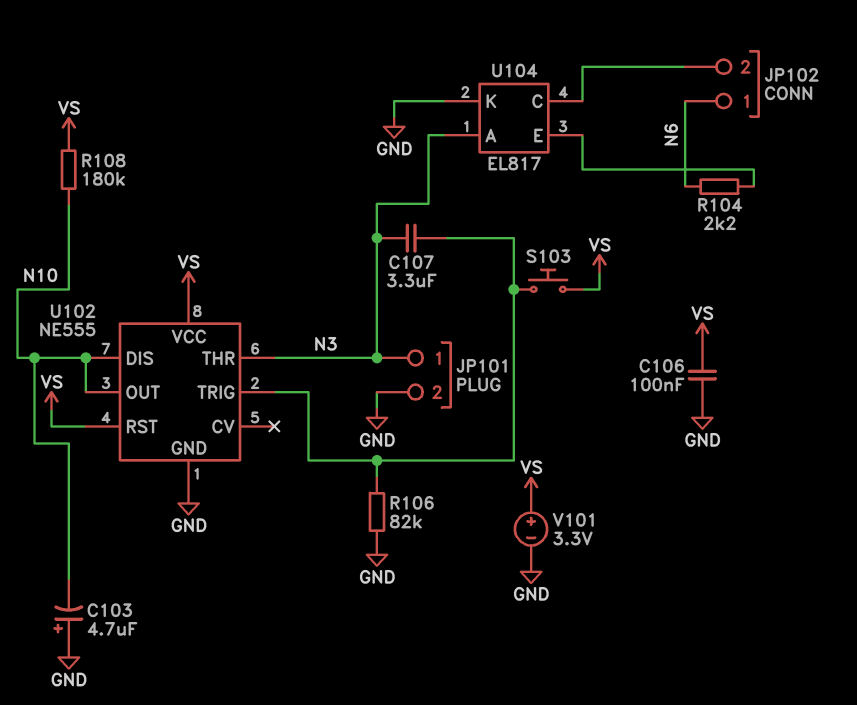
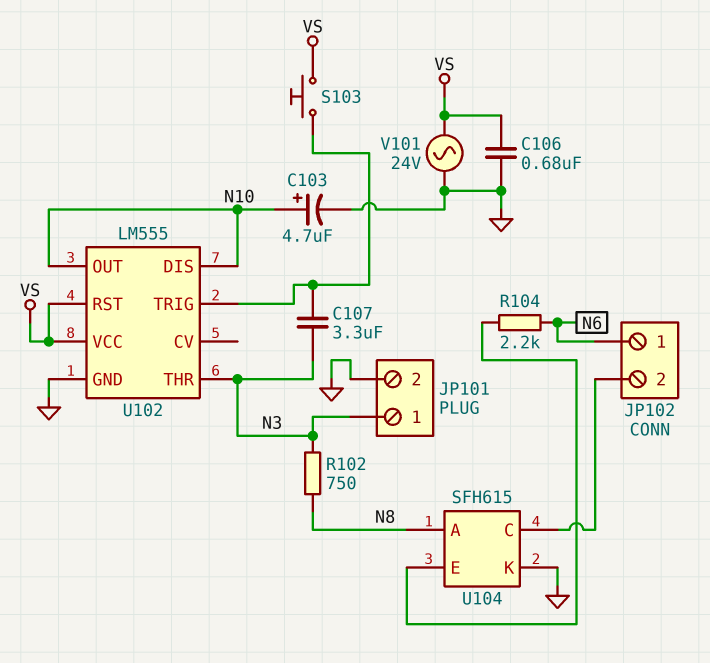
C103: 4.7uF (plus GND, minus N10) -> 4.7uF (plus N10, minus GND)
C106: 100nF (GND, VS) -> 680nF (GND, VS)
R102: none -> 750 (N3, N8)
R106: 82k (GND, U102/TRIG) -> none
R108: 180k (N10, VS) -> none
U102: NE555 -> LM555
U104: EL817 -> SFH615
U104 pin A: N3 -> N8
V101: 3.3V (plus VS, minus GND) -> AC 24V (GND, VS)

